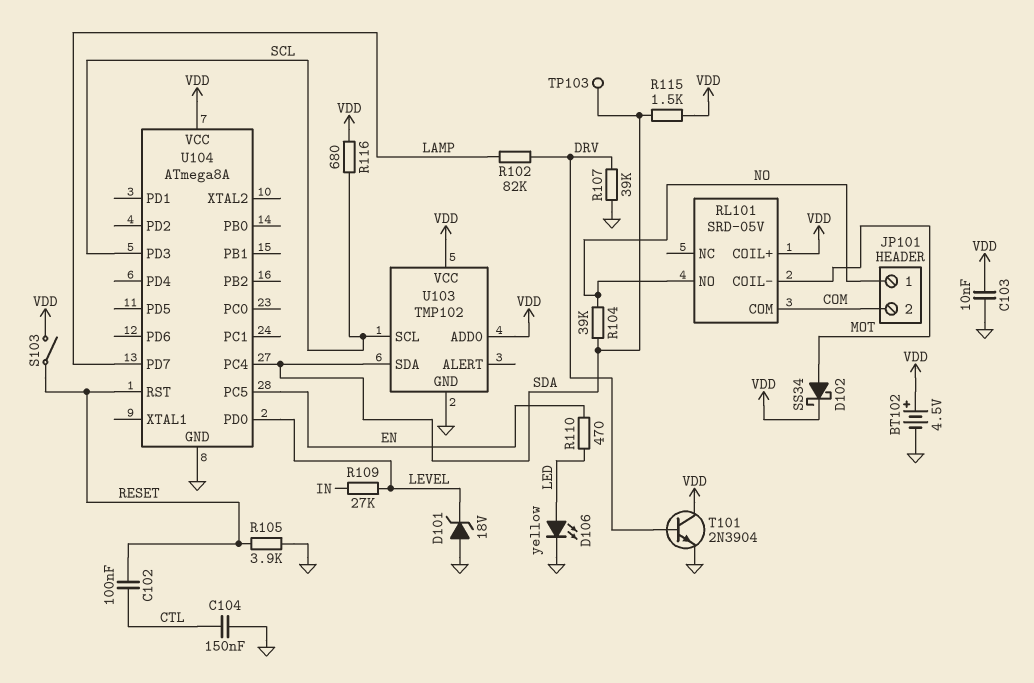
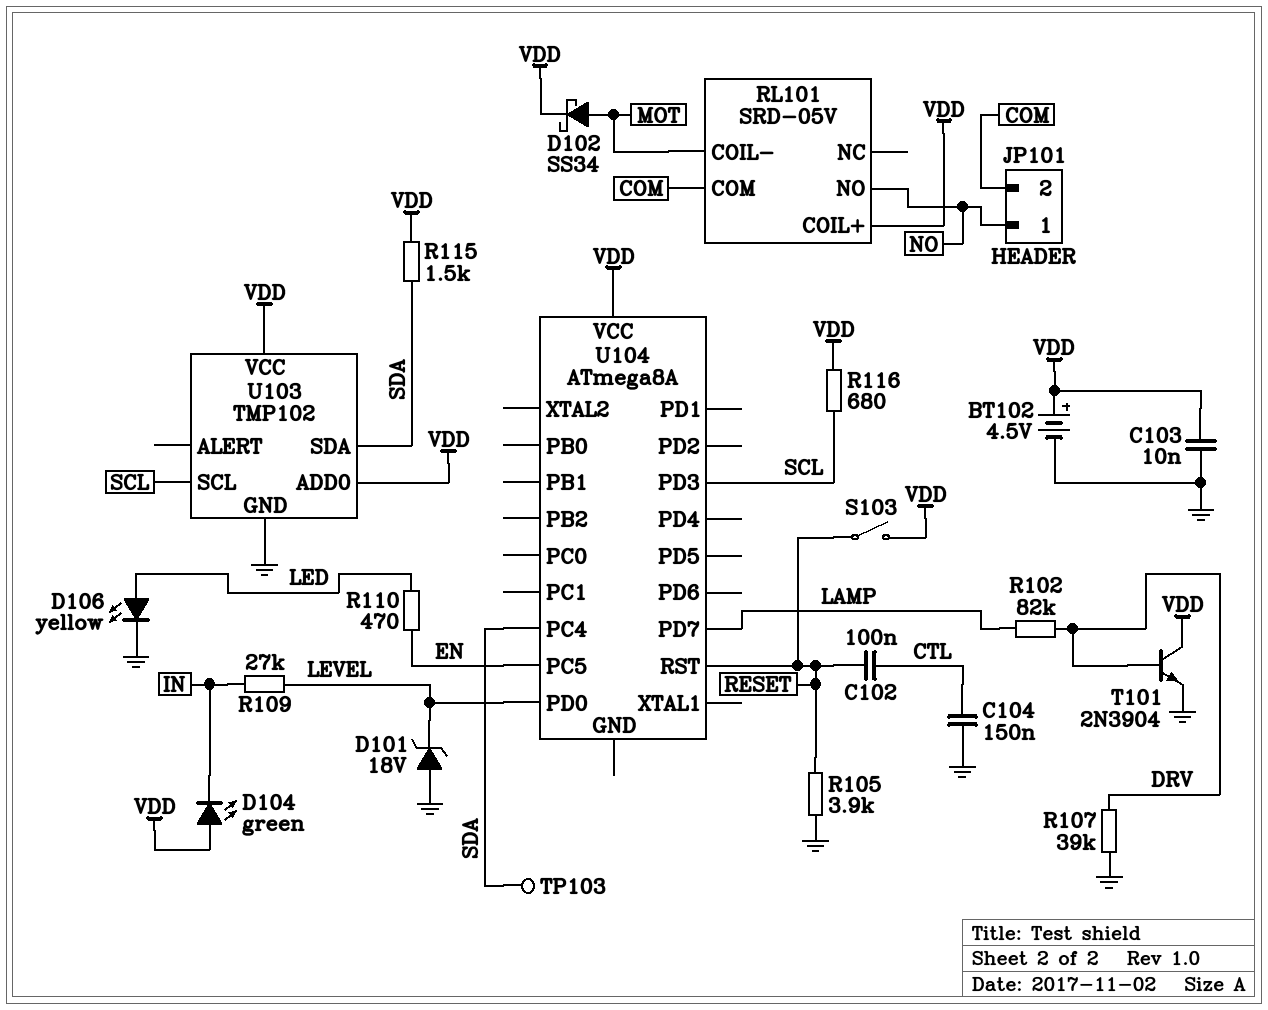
D104: none -> LED green (A VDD, K IN)
R104: 39k (NO, SDA) -> none
U104 pin GND: GND -> none

